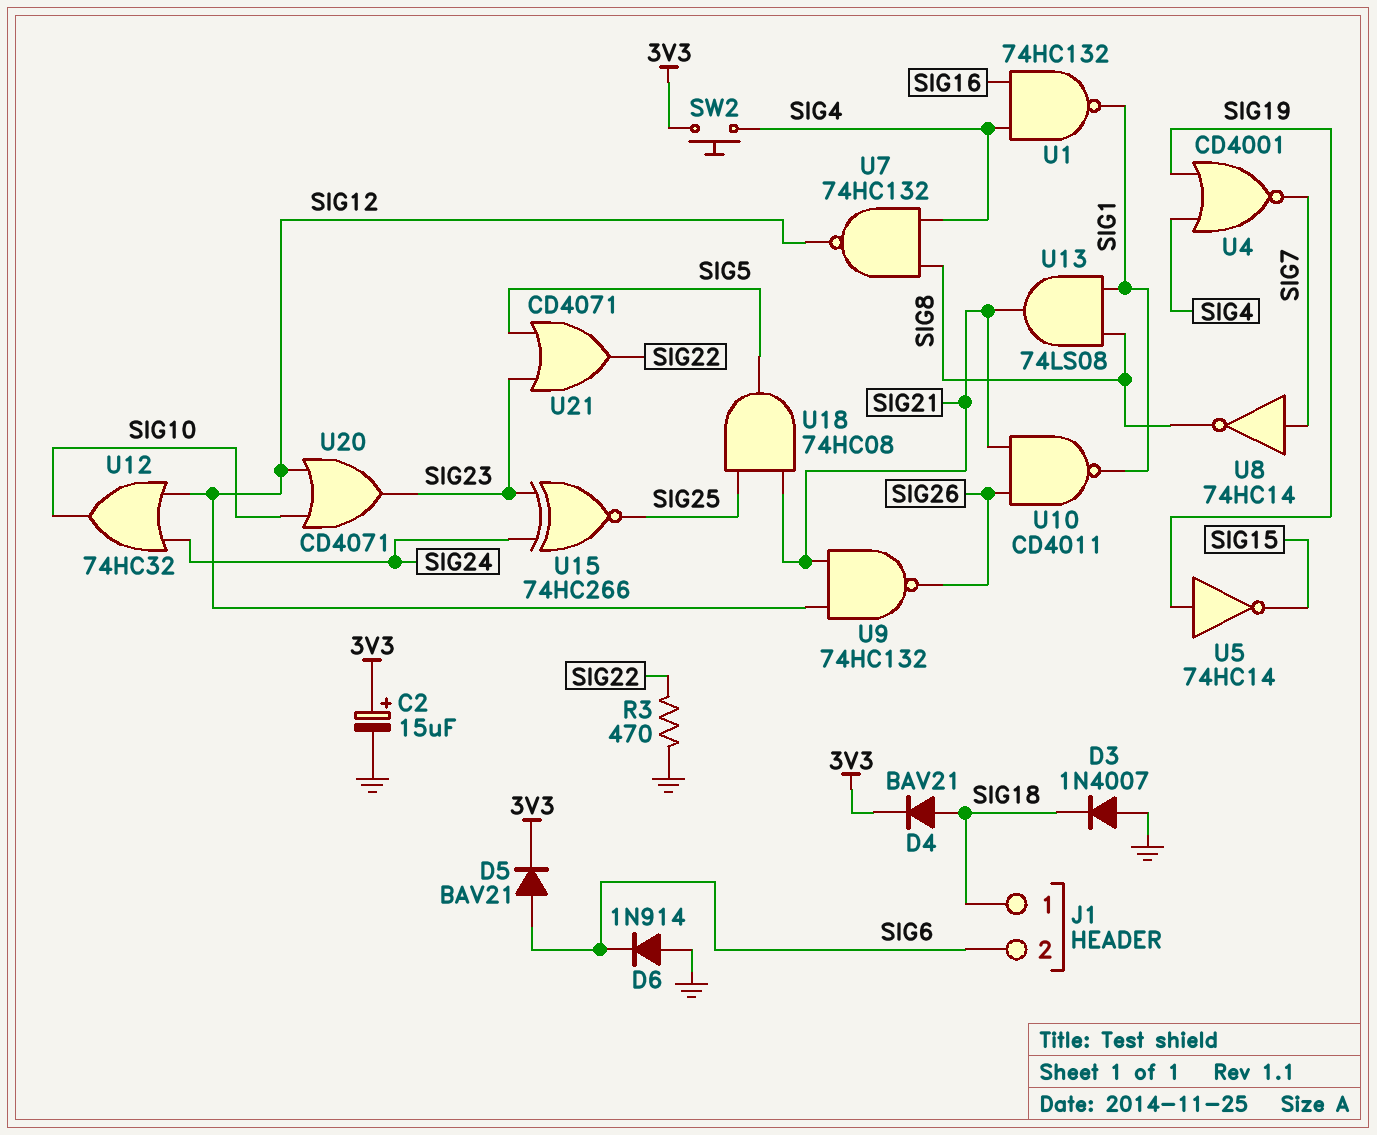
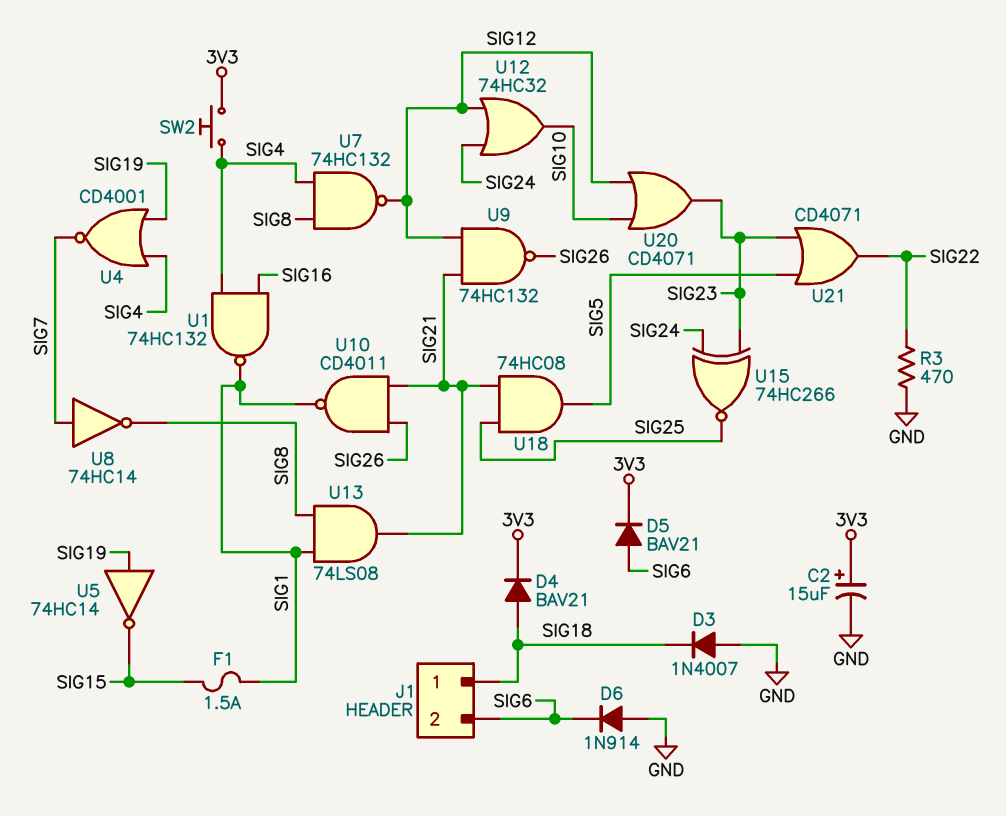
F1: none -> 1.5A (SIG1, SIG15)

